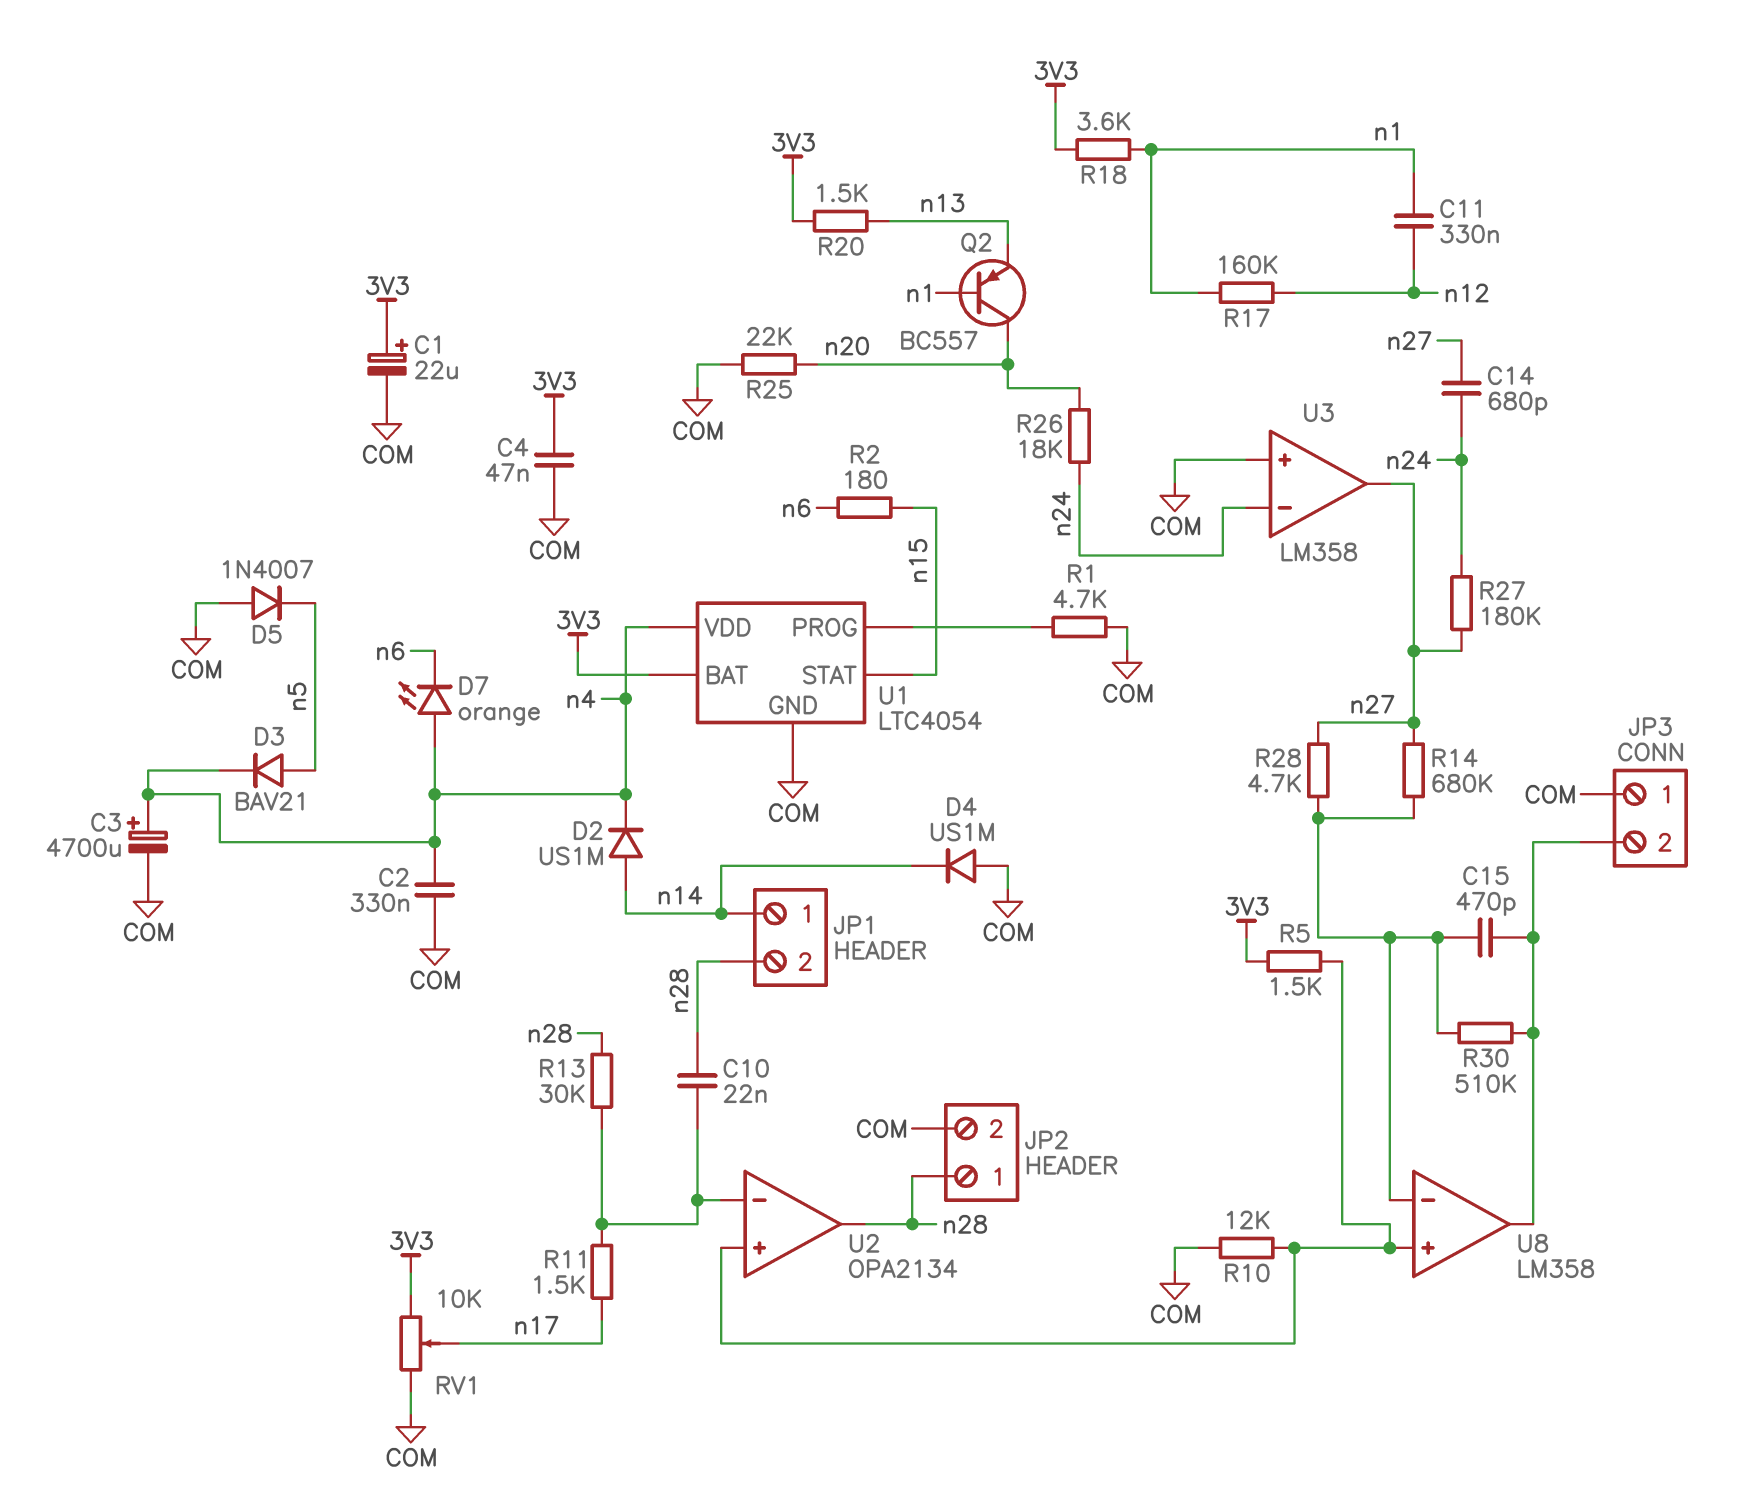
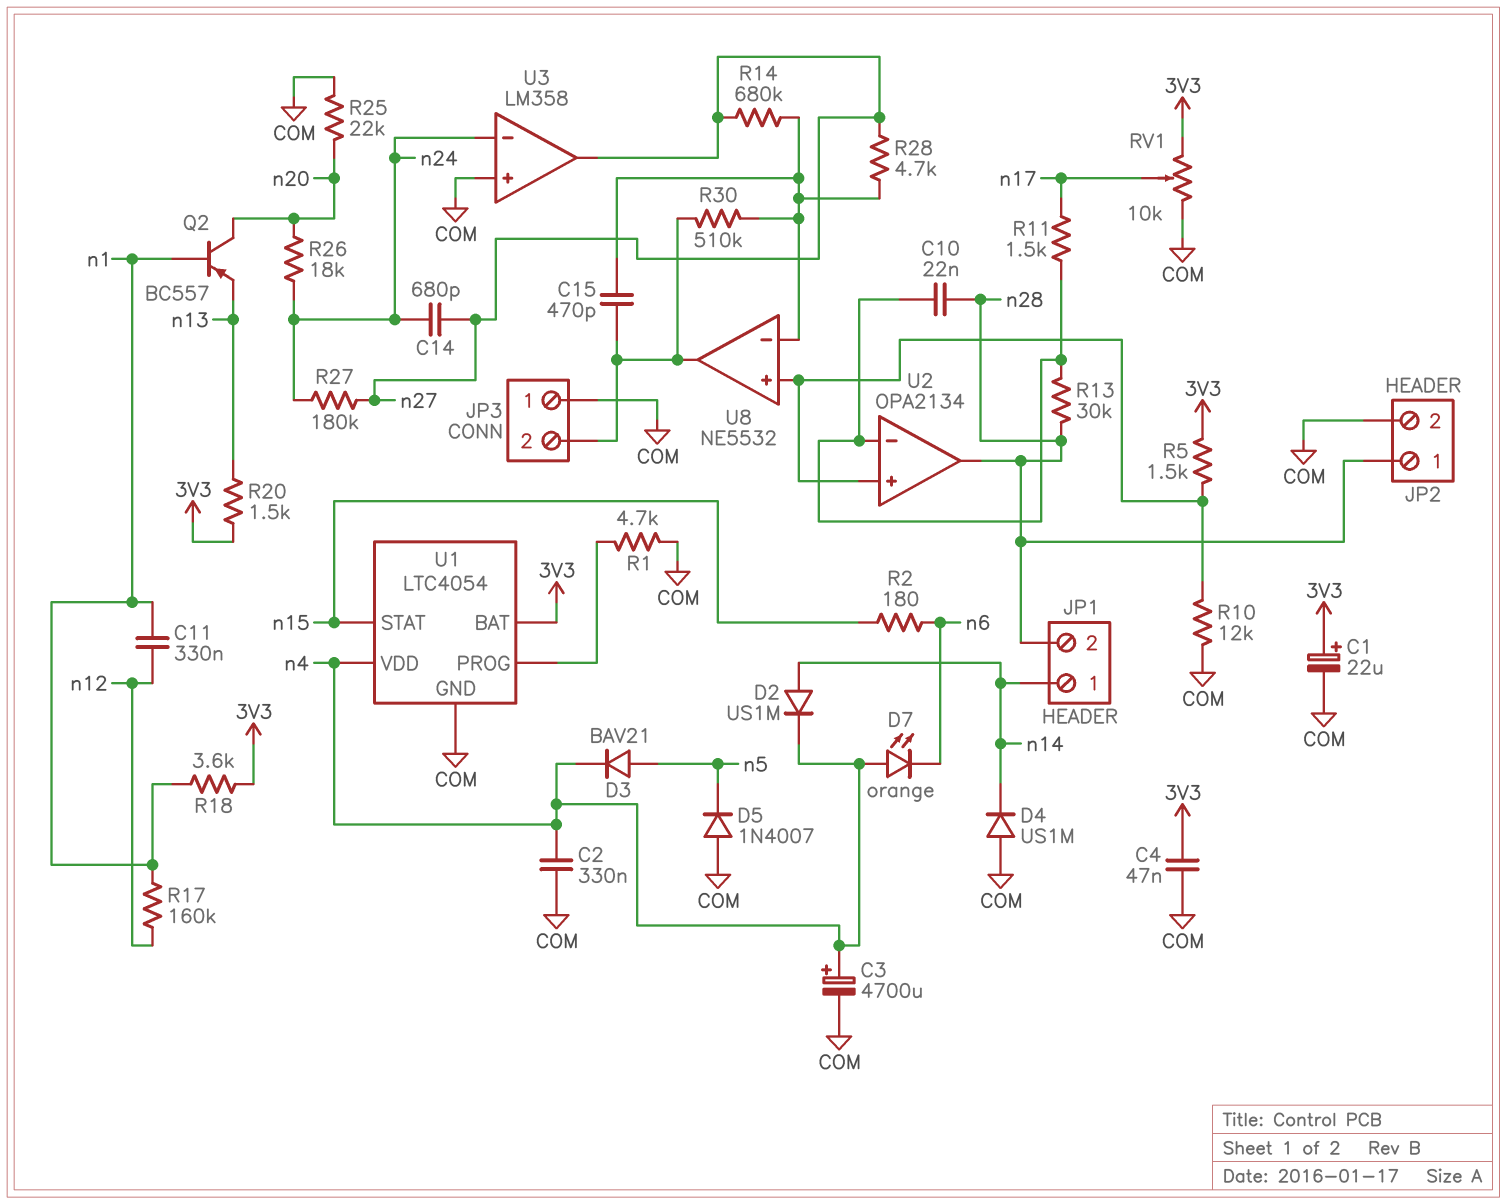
U8: LM358 -> NE5532

